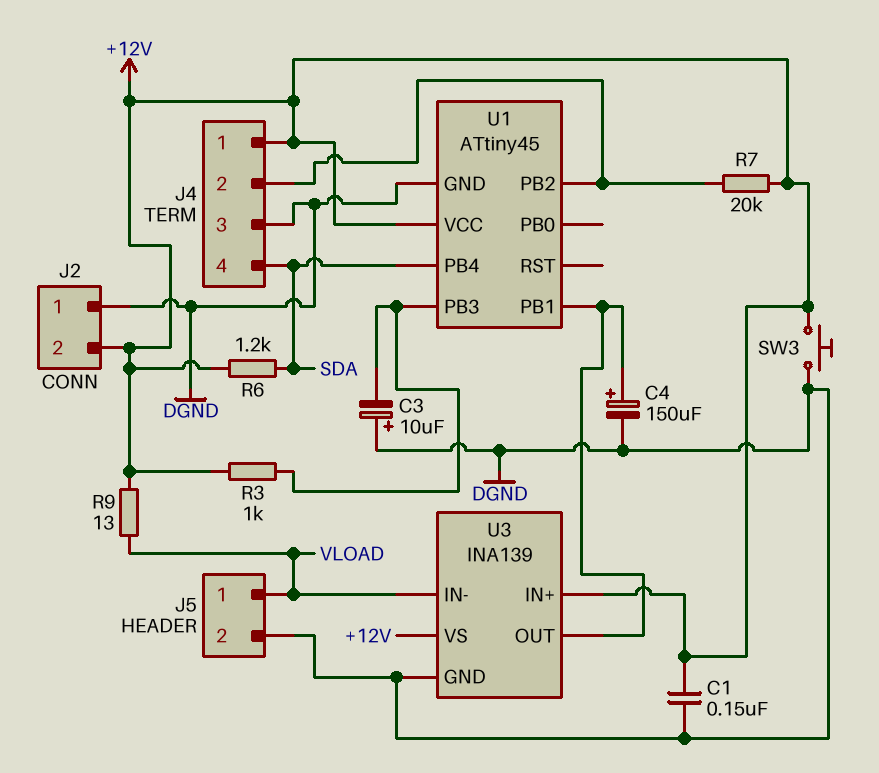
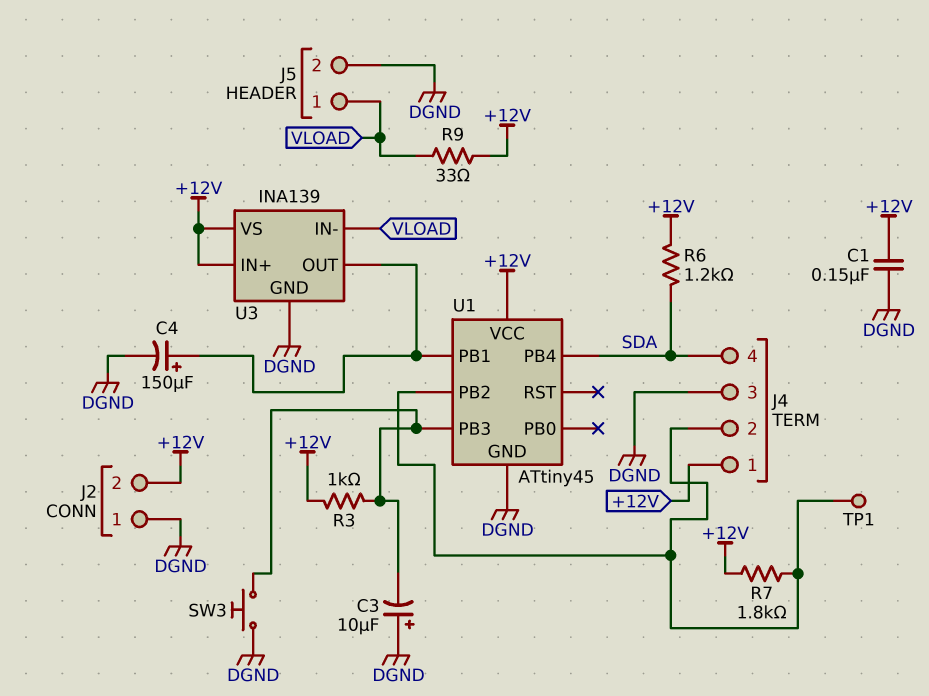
R7: 20k (+12V, J4/2) -> 1.8k (+12V, J4/2)
R9: 13 (+12V, VLOAD) -> 33 (+12V, VLOAD)
SW3: button (+12V, DGND) -> button (DGND, U1/PB3)
TP1: none -> test point (J4/2)

